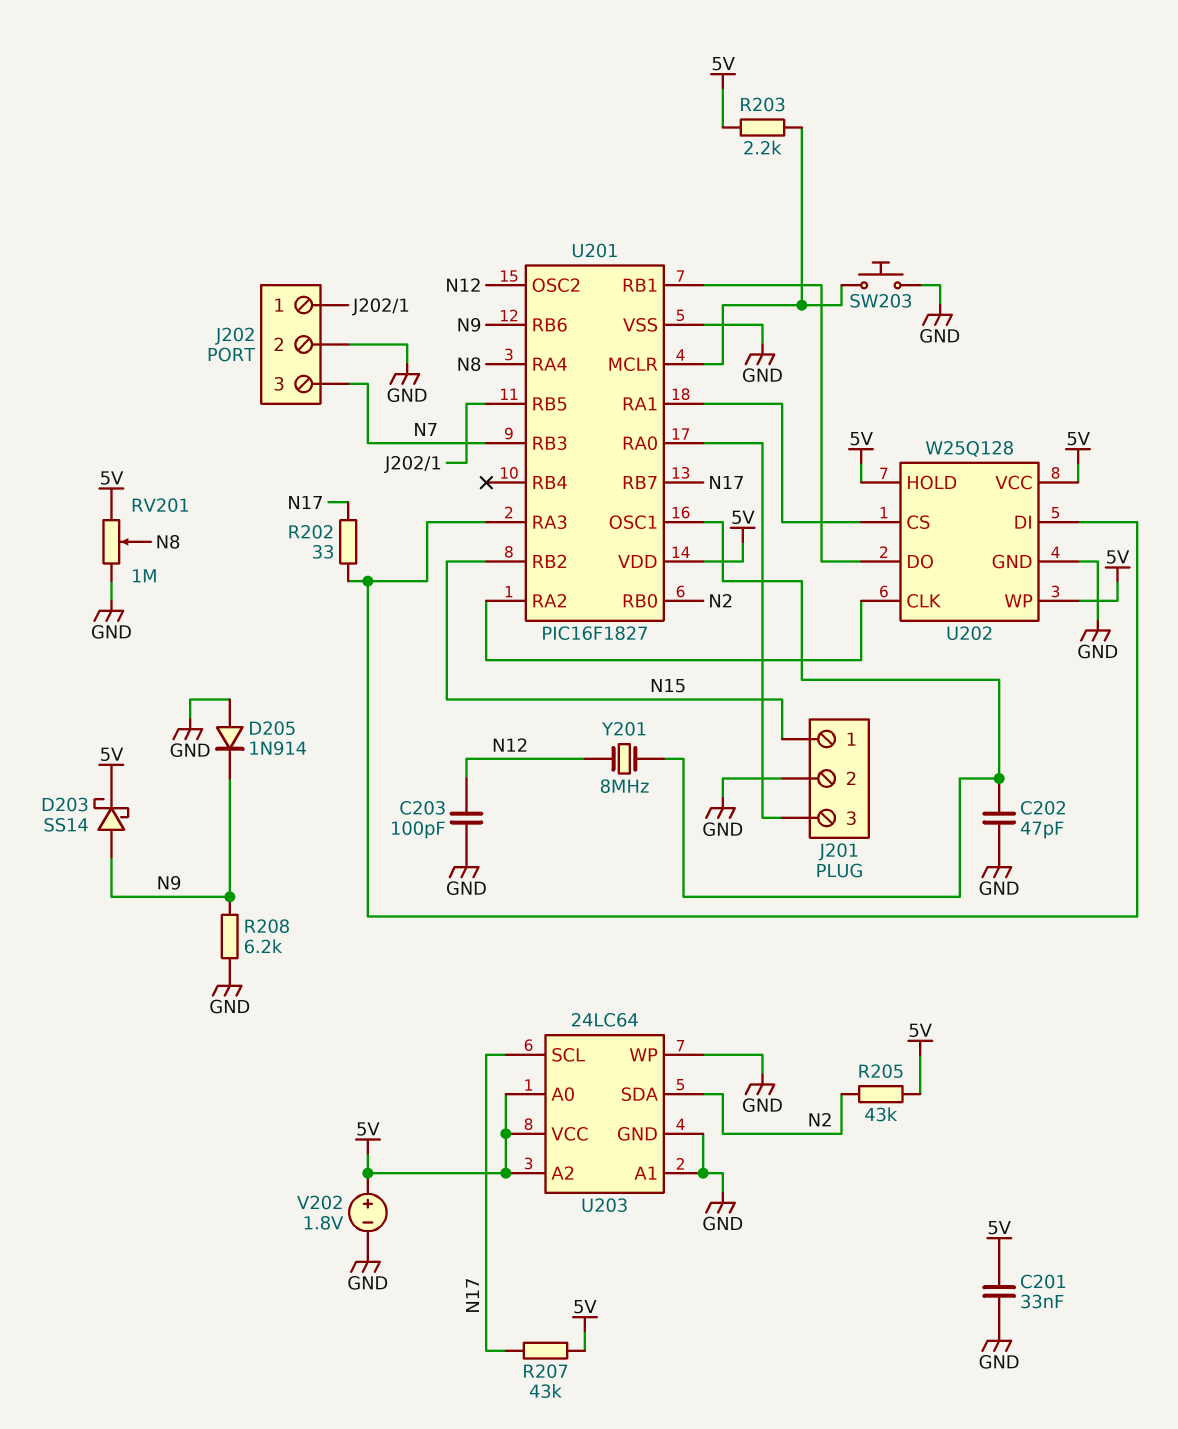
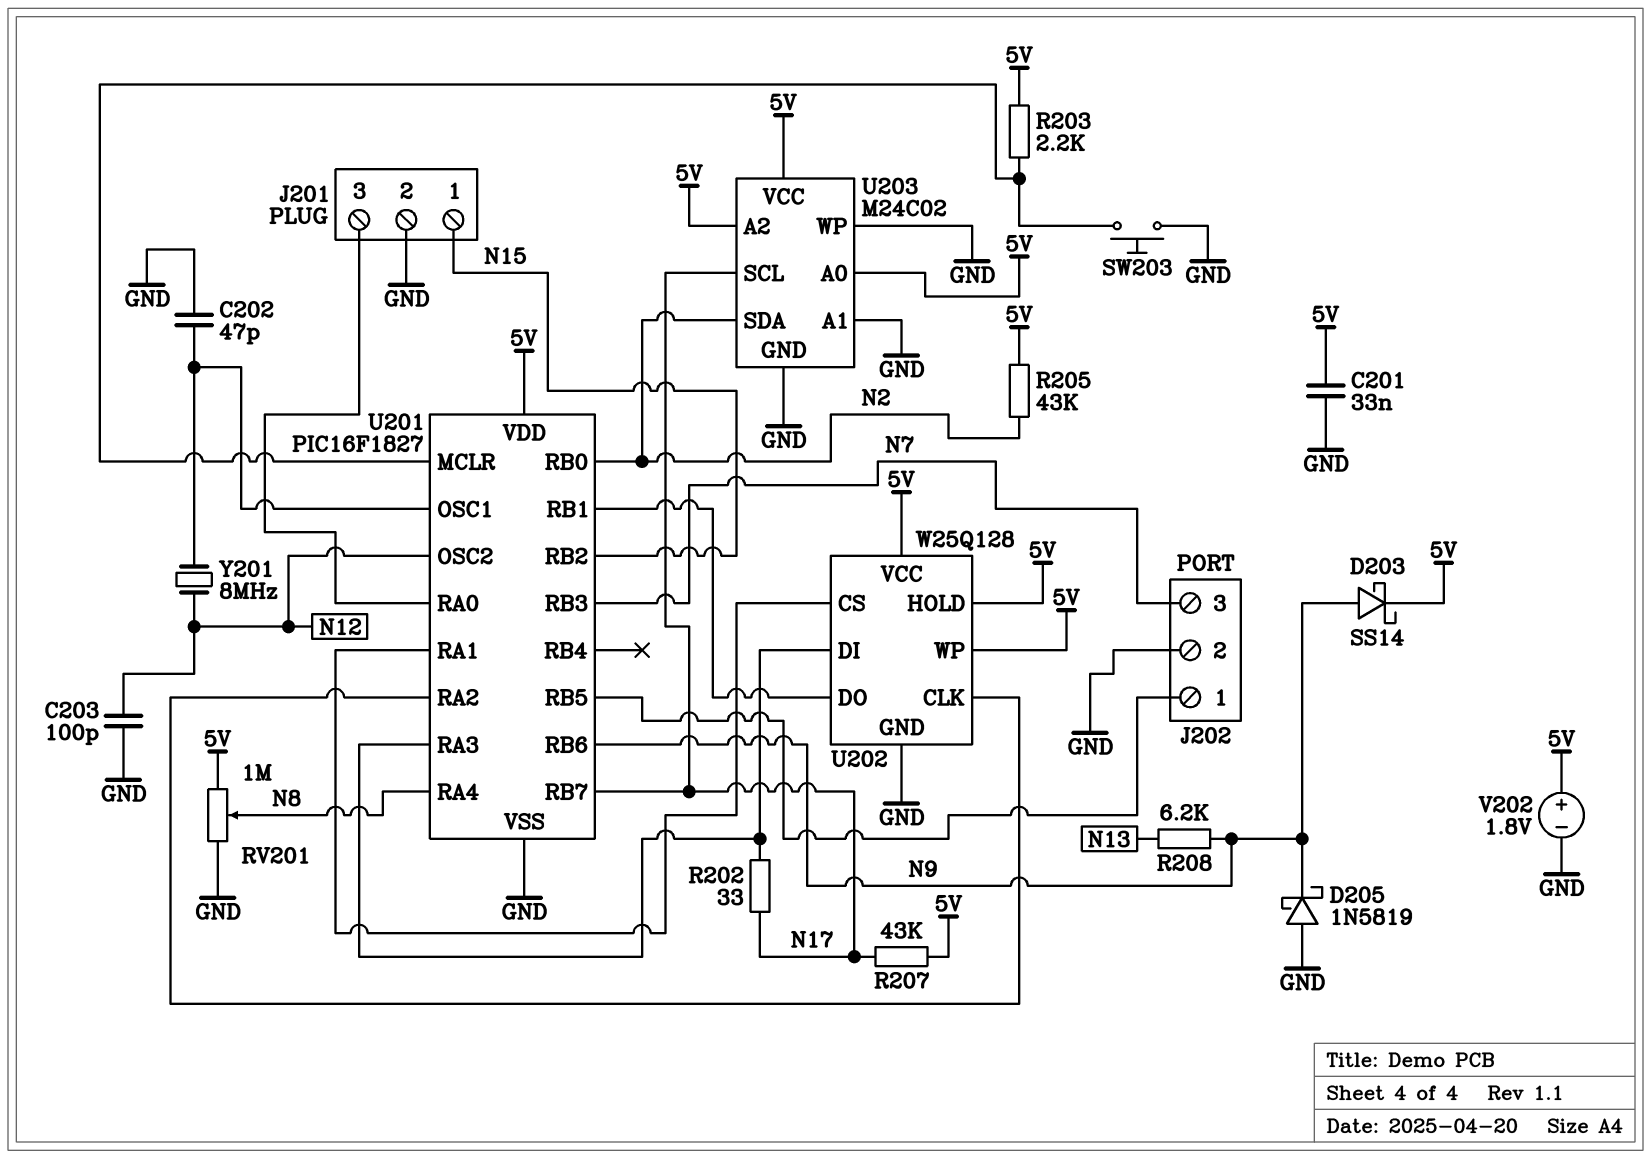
D205: diode 1N914 (A GND, K N9) -> schottky 1N5819 (A GND, K N9)
R208: 6.2k (GND, N9) -> 6.2k (N9, N13)
U203: 24LC64 -> M24C02

